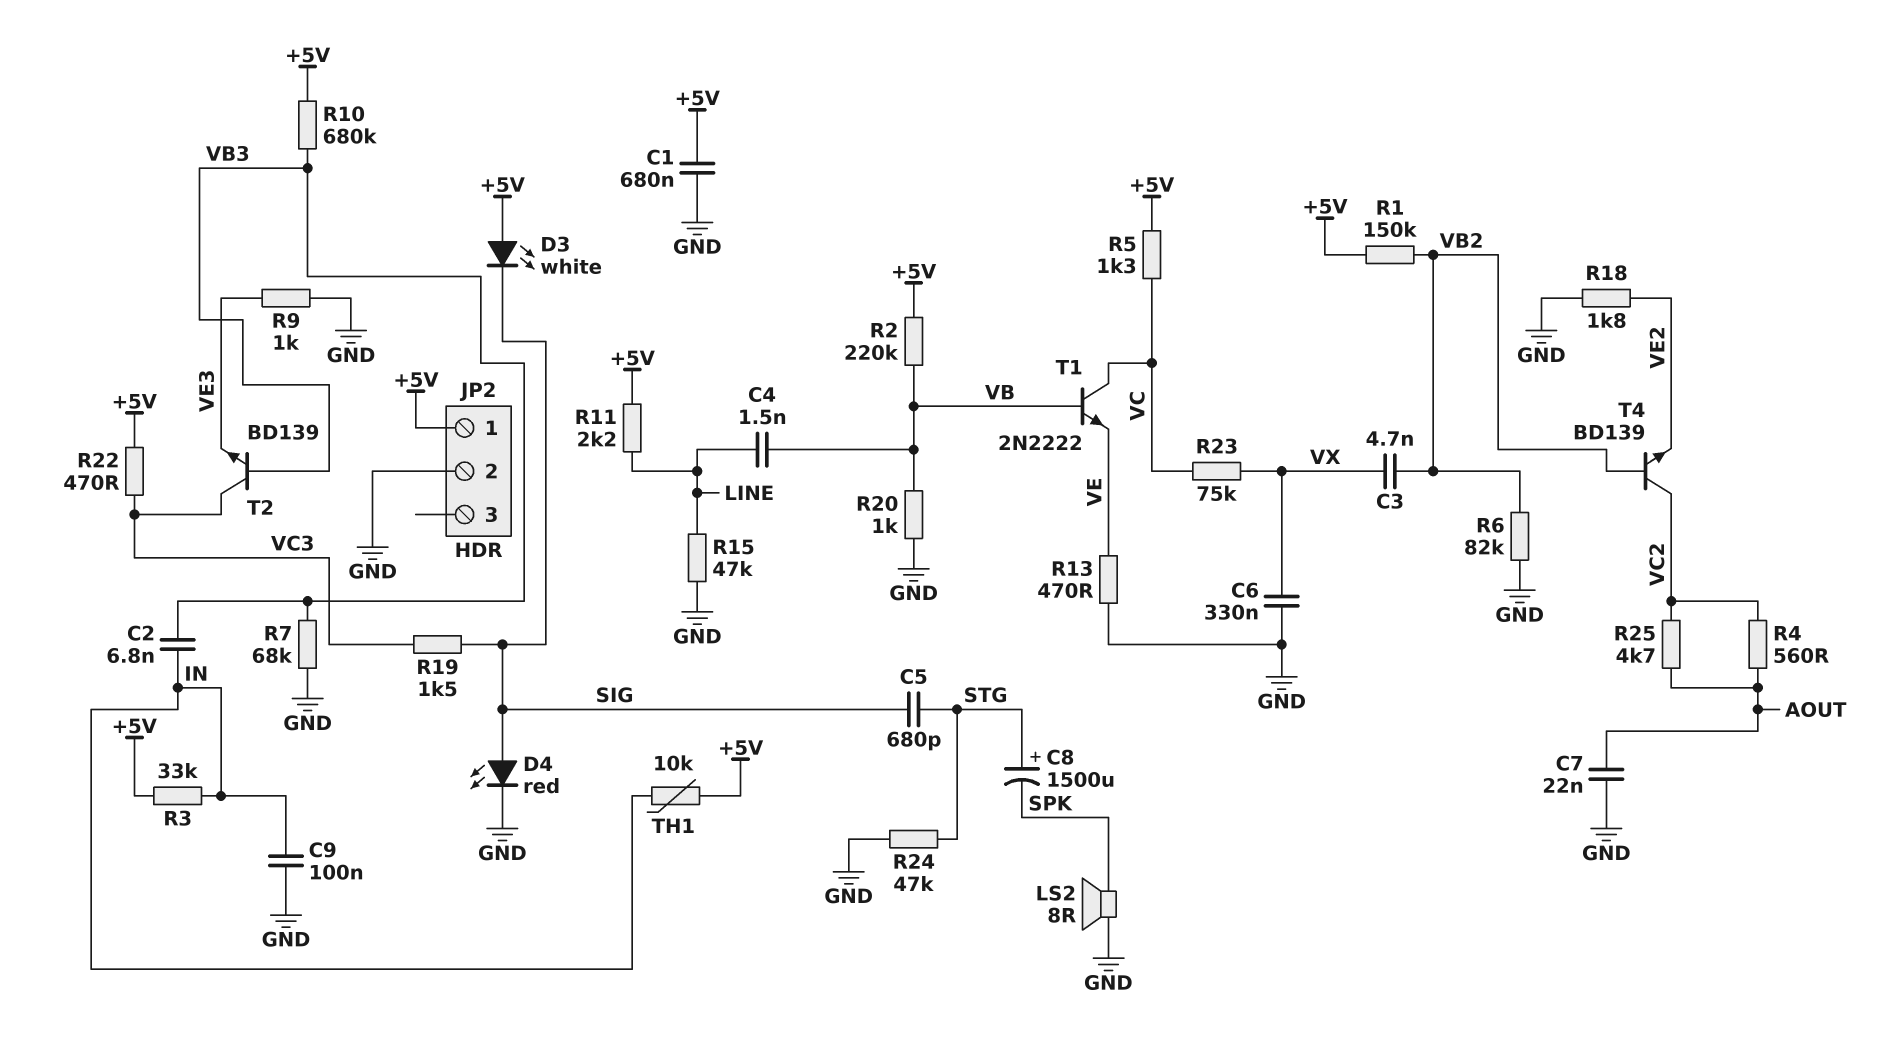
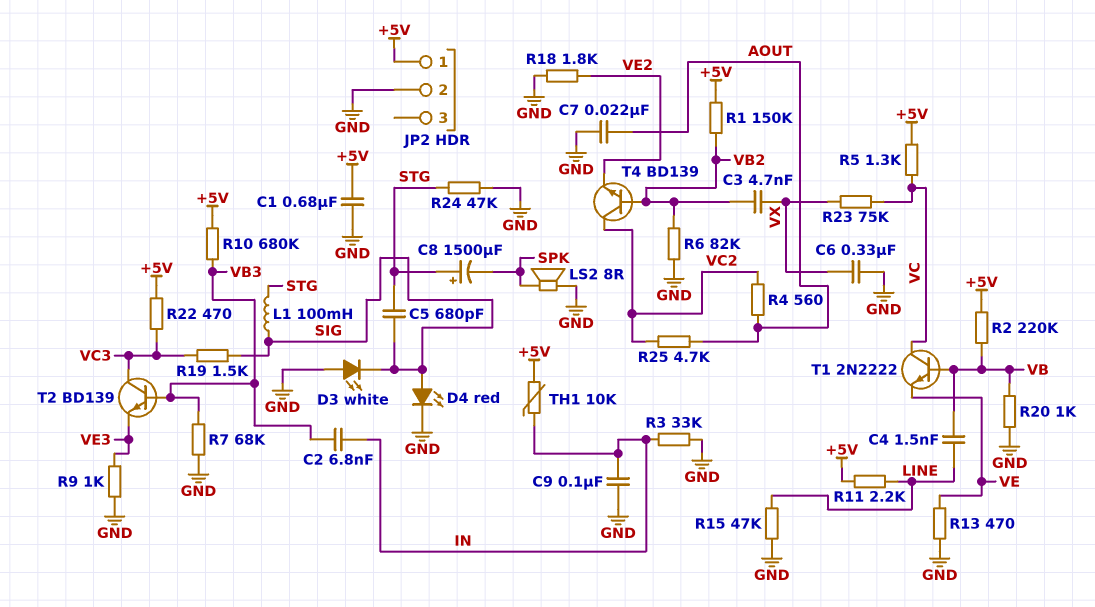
D3: LED white (A +5V, K SIG) -> LED white (A GND, K SIG)
L1: none -> 100mH (SIG, STG)
R3: 33k (+5V, IN) -> 33k (GND, IN)

